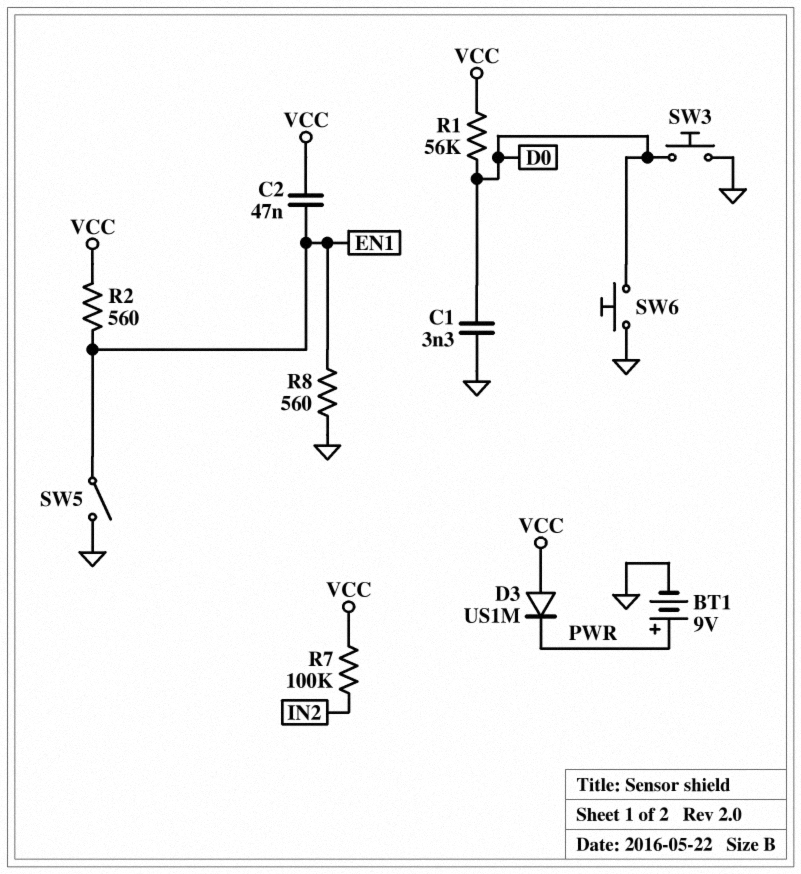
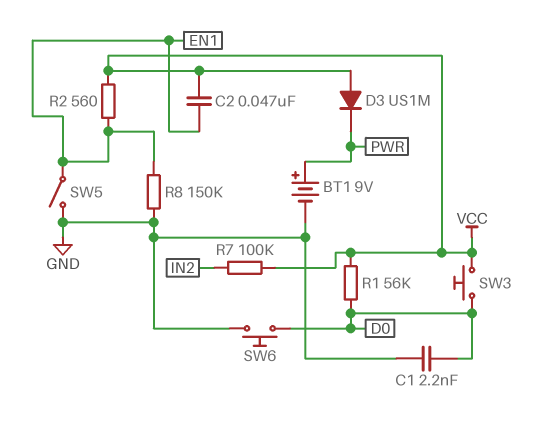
C1: 3.3nF (D0, GND) -> 2.2nF (D0, GND)
R8: 560 (EN1, GND) -> 150k (EN1, GND)
SW3: button (D0, GND) -> button (D0, VCC)

